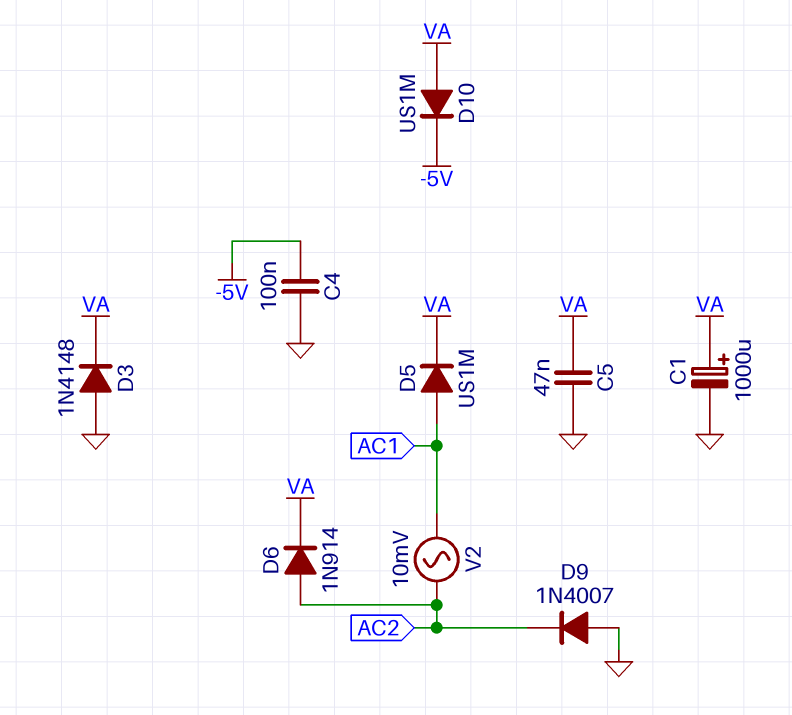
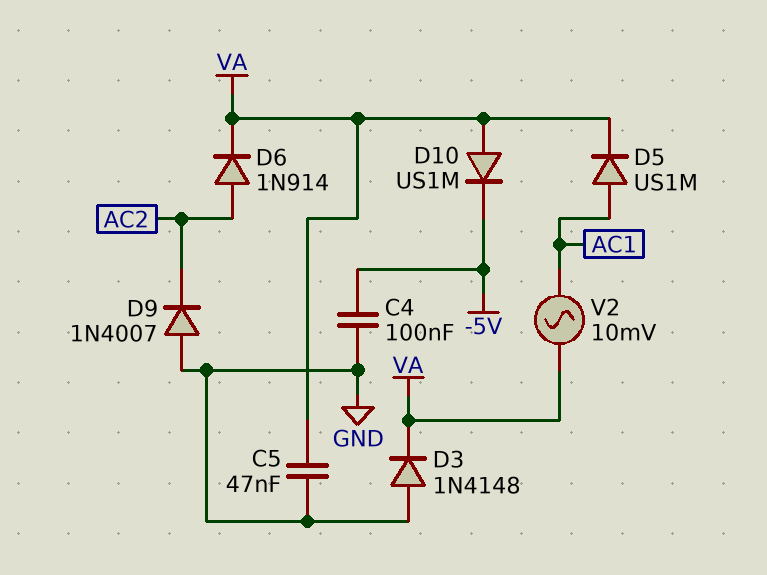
C1: 1000uF (plus VA, minus GND) -> none
V2: AC 10mV (AC1, AC2) -> AC 10mV (AC1, VA)

